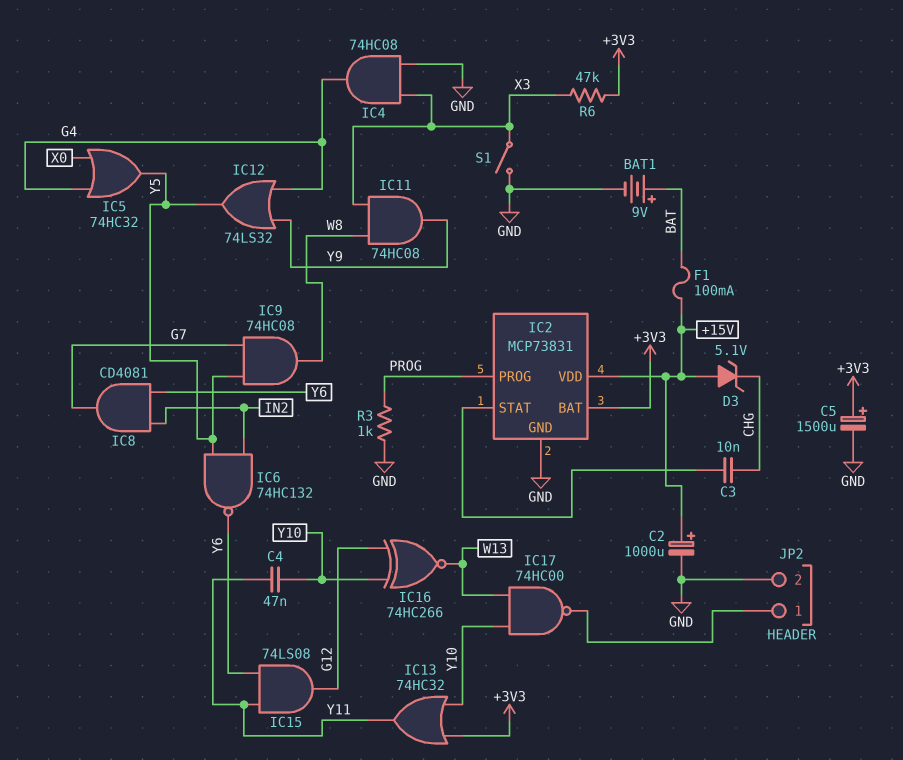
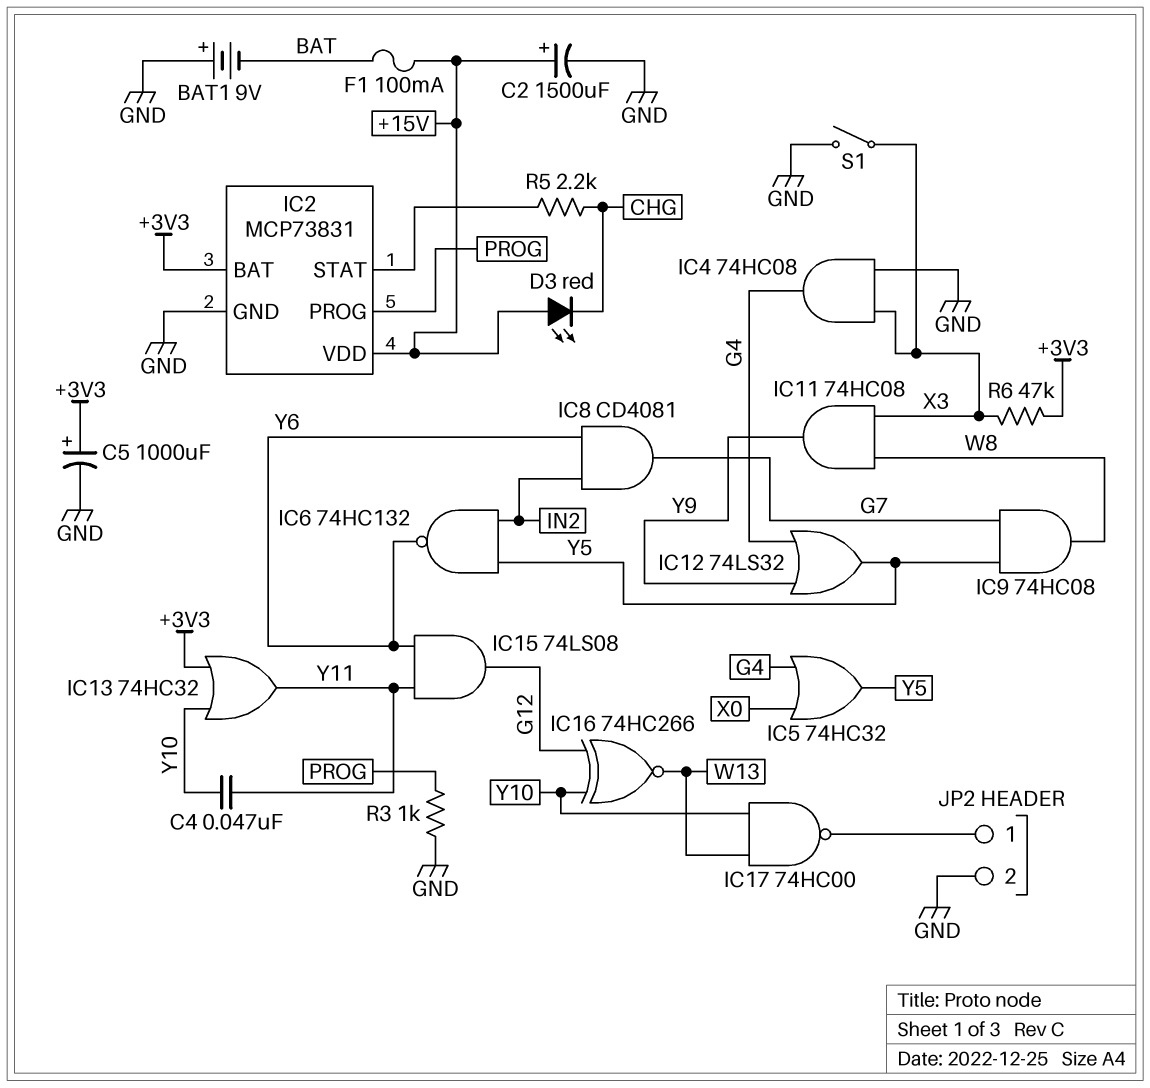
BAT1: 9V (plus BAT, minus GND) -> 9V (plus GND, minus BAT)
C2: 1000uF (plus +15V, minus GND) -> 1500uF (plus +15V, minus GND)
C3: 10nF (CHG, IC2/STAT) -> none
C5: 1500uF (plus +3V3, minus GND) -> 1000uF (plus +3V3, minus GND)
D3: zener 5.1V (A +15V, K CHG) -> LED red (A +15V, K CHG)
R5: none -> 2.2k (CHG, IC2/STAT)

